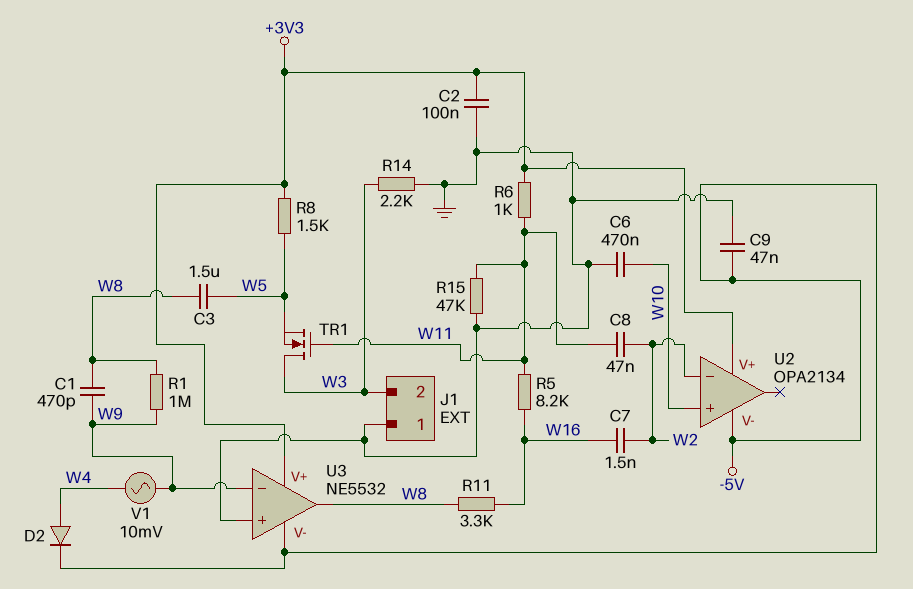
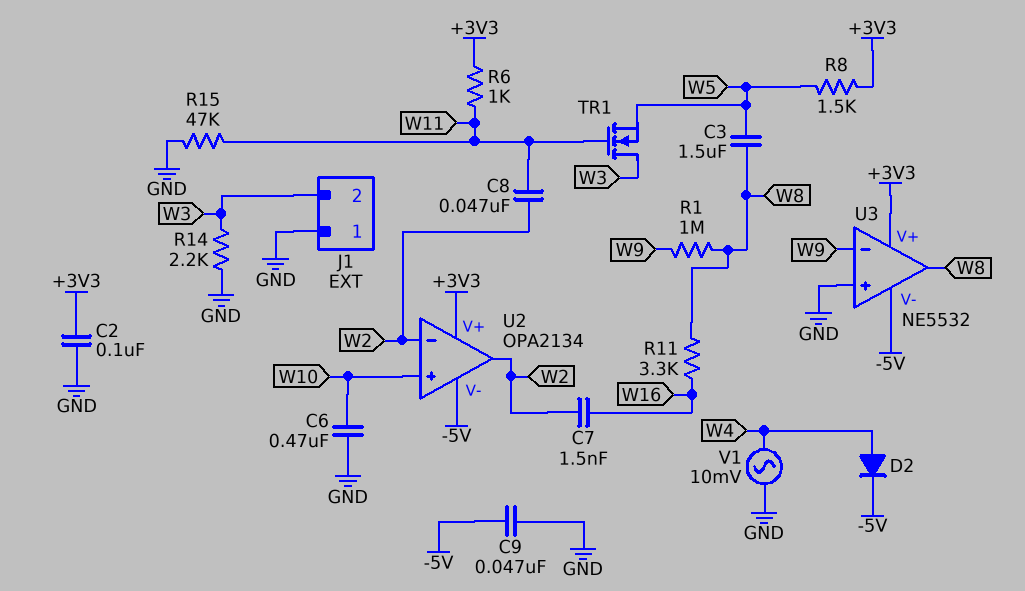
C1: 470pF (W8, W9) -> none
R5: 8.2k (W11, W16) -> none
U2 pin out: none -> W2
V1: AC 10mV (W4, W9) -> AC 10mV (GND, W4)

